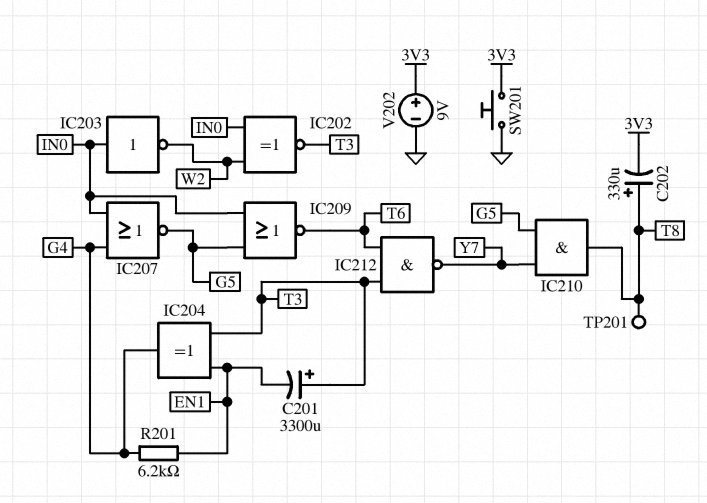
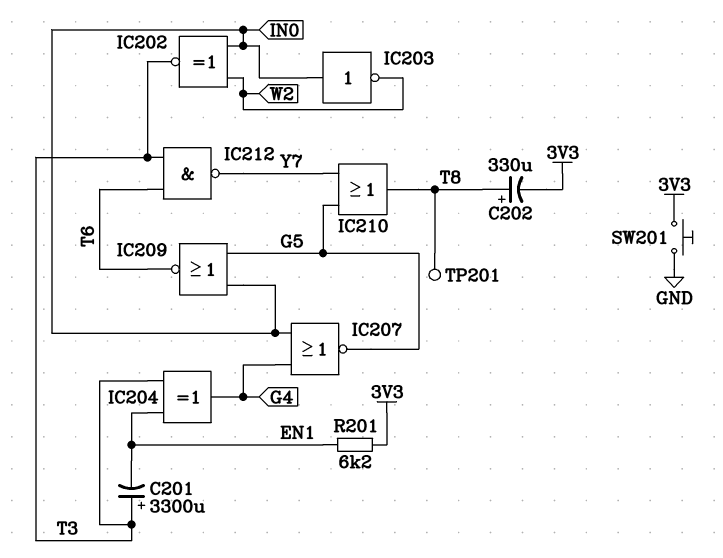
IC210: AND (in G5, in Y7, out T8) -> OR (in G5, in Y7, out T8)
R201: 6.2k (EN1, G4) -> 6.2k (3V3, EN1)
V202: 9V (plus 3V3, minus GND) -> none

